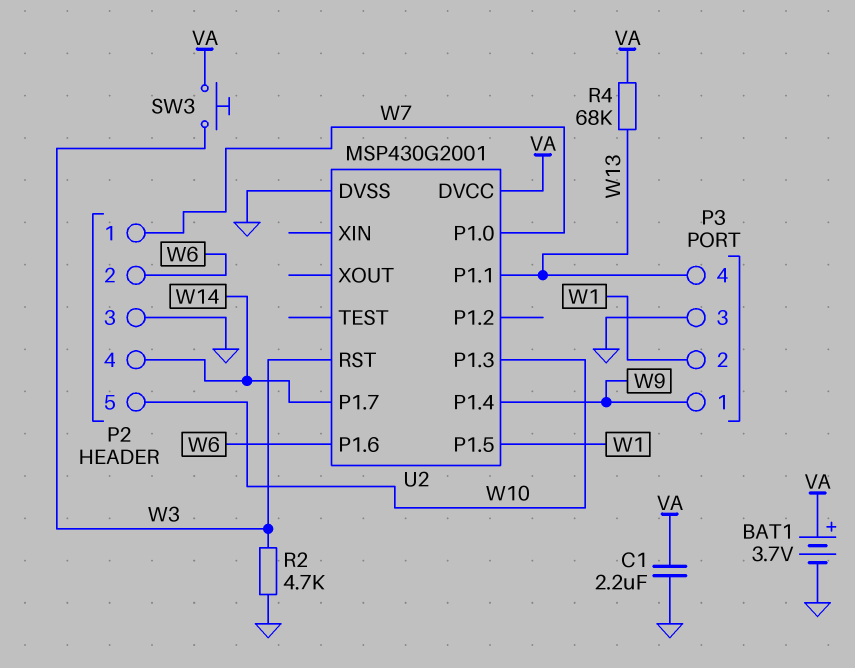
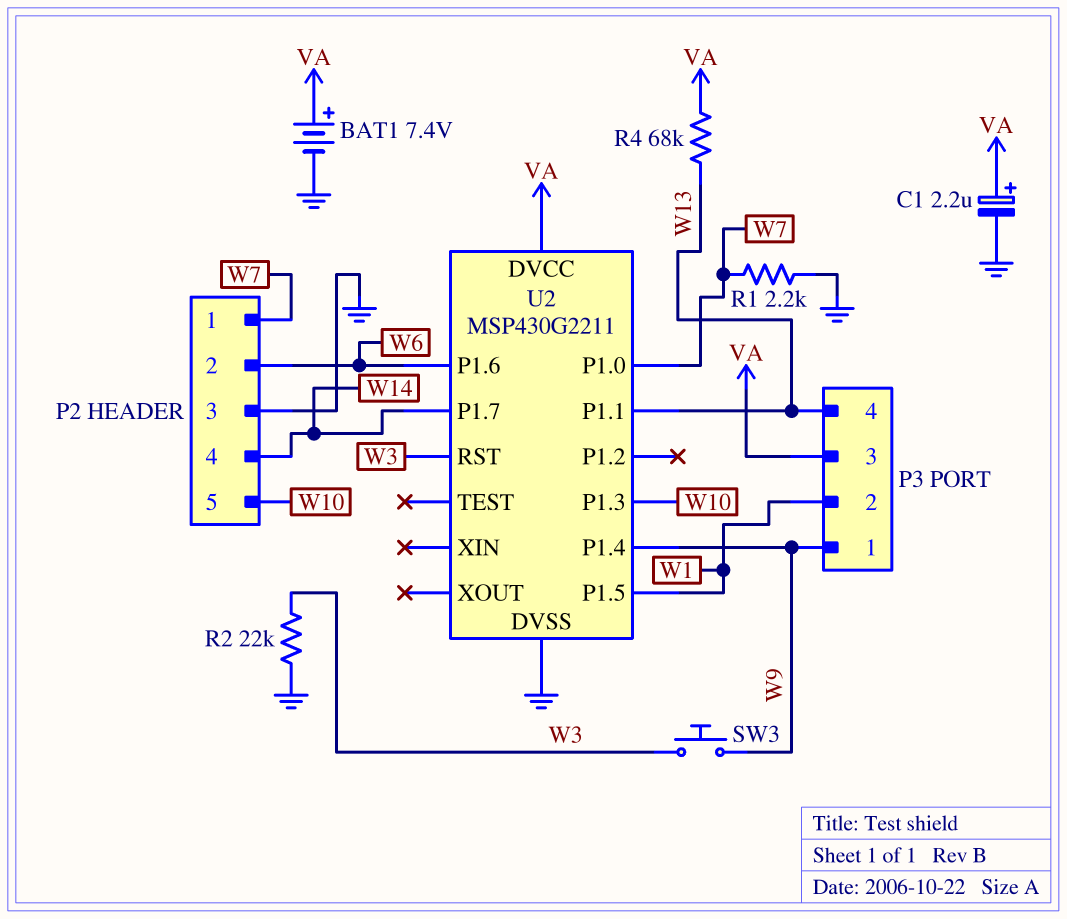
BAT1: 3.7V (plus VA, minus GND) -> 7.4V (plus VA, minus GND)
C1: 2.2uF (GND, VA) -> 2.2uF (plus VA, minus GND)
P3 pin 3: GND -> VA
R1: none -> 2.2k (GND, W7)
R2: 4.7k (GND, W3) -> 22k (GND, W3)
SW3: button (VA, W3) -> button (W3, W9)
U2: MSP430G2001 -> MSP430G2211

